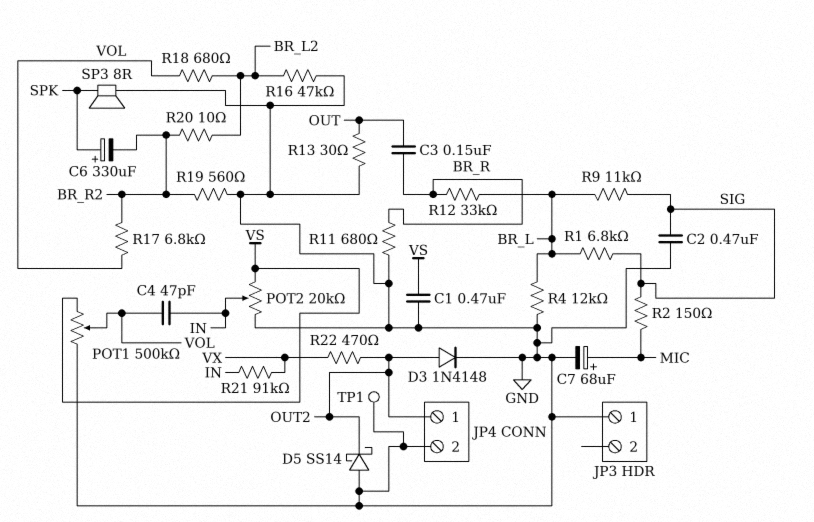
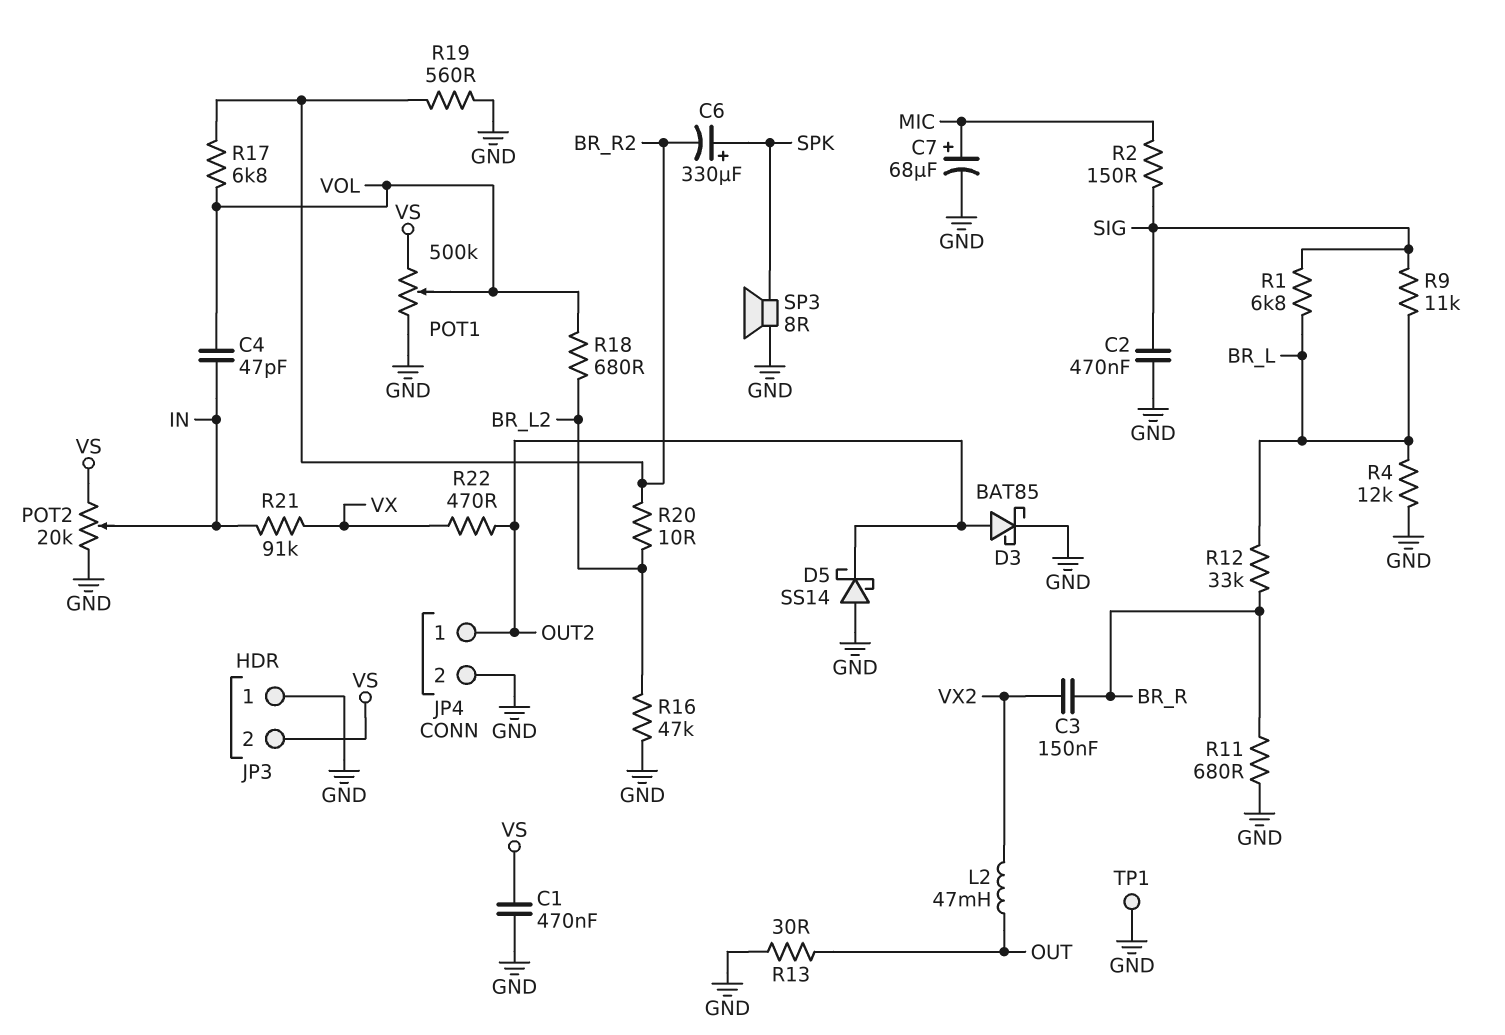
C3: 150nF (BR_R, OUT) -> 150nF (BR_R, VX2)
D3: diode 1N4148 (A OUT2, K GND) -> schottky BAT85 (A OUT2, K GND)
JP3 pin 2: none -> VS
L2: none -> 47mH (OUT, VX2)

